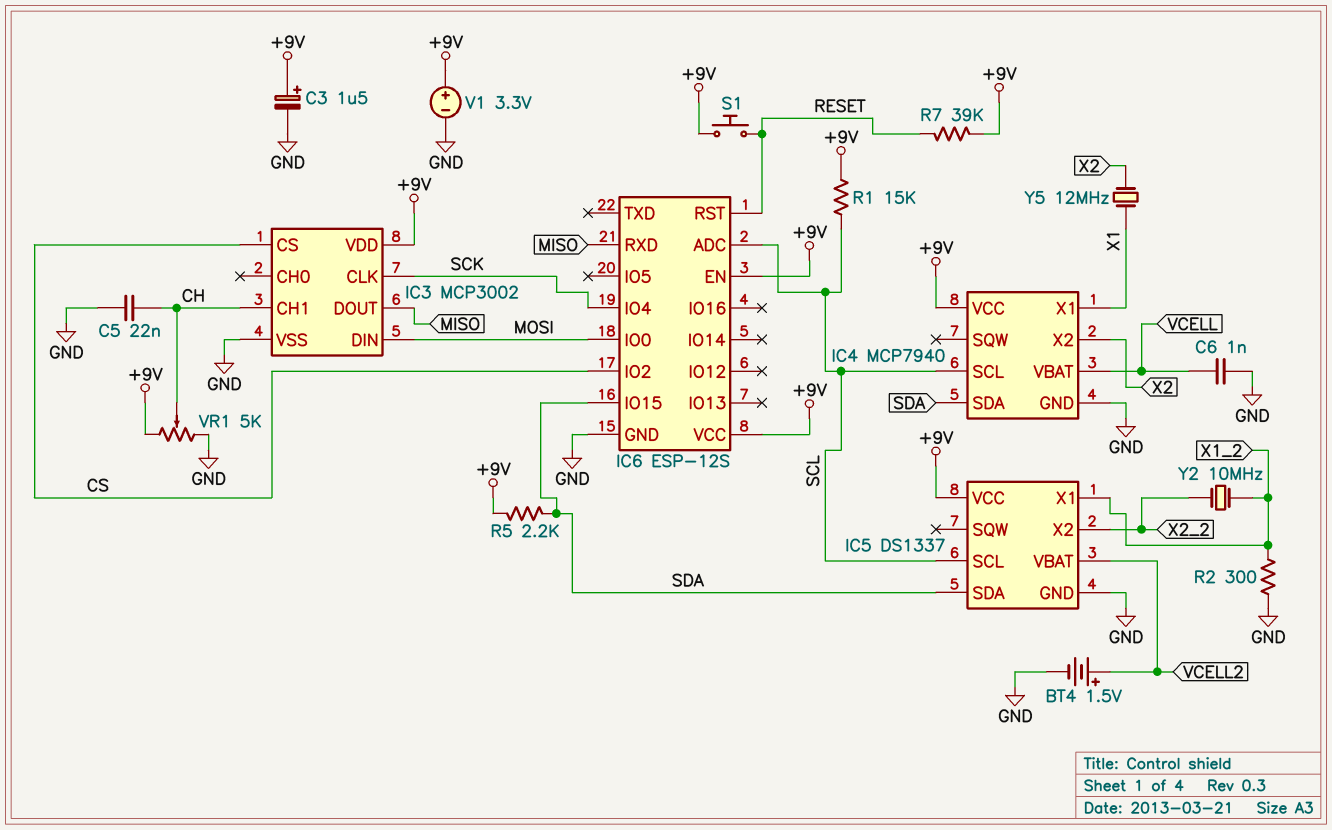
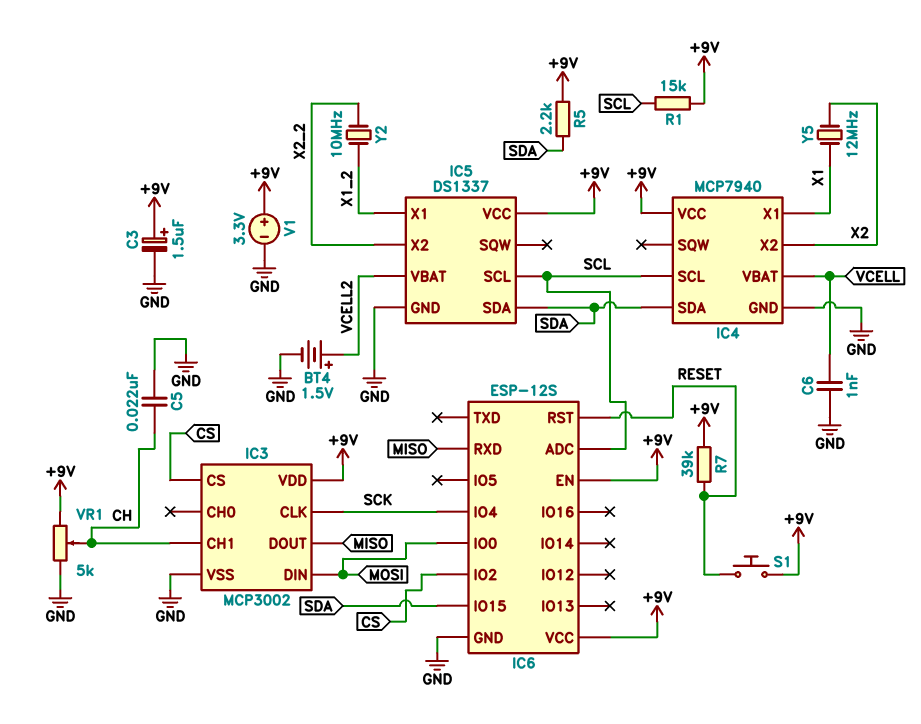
R2: 300 (GND, X1_2) -> none

